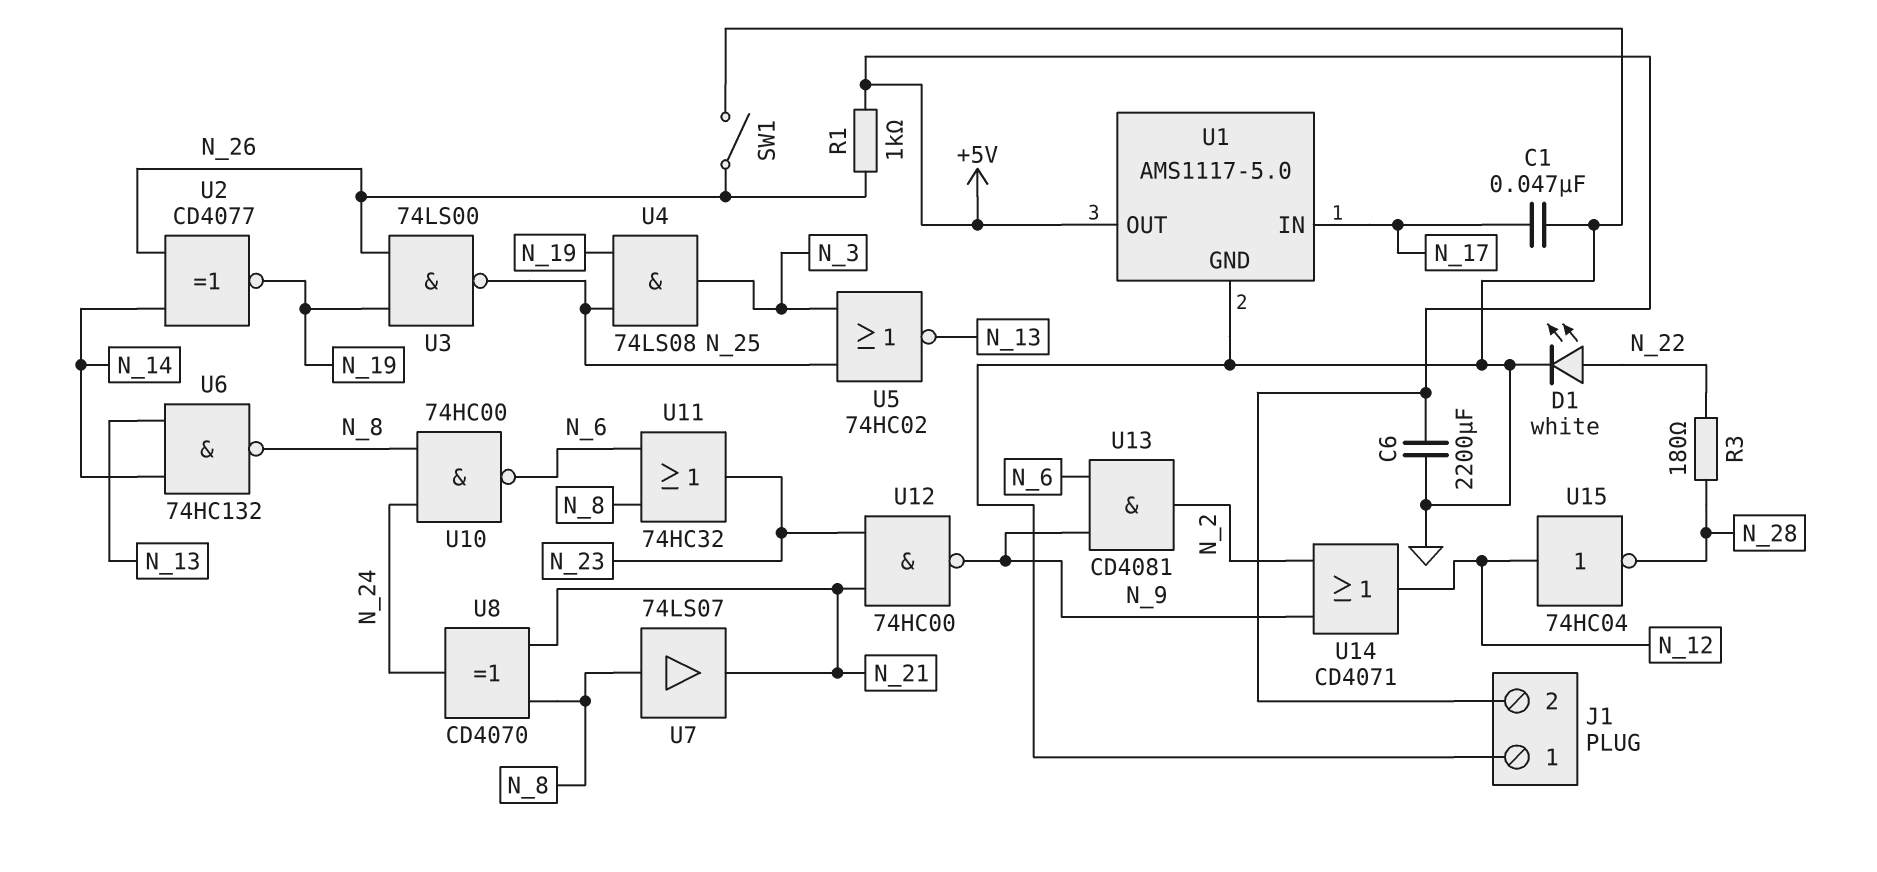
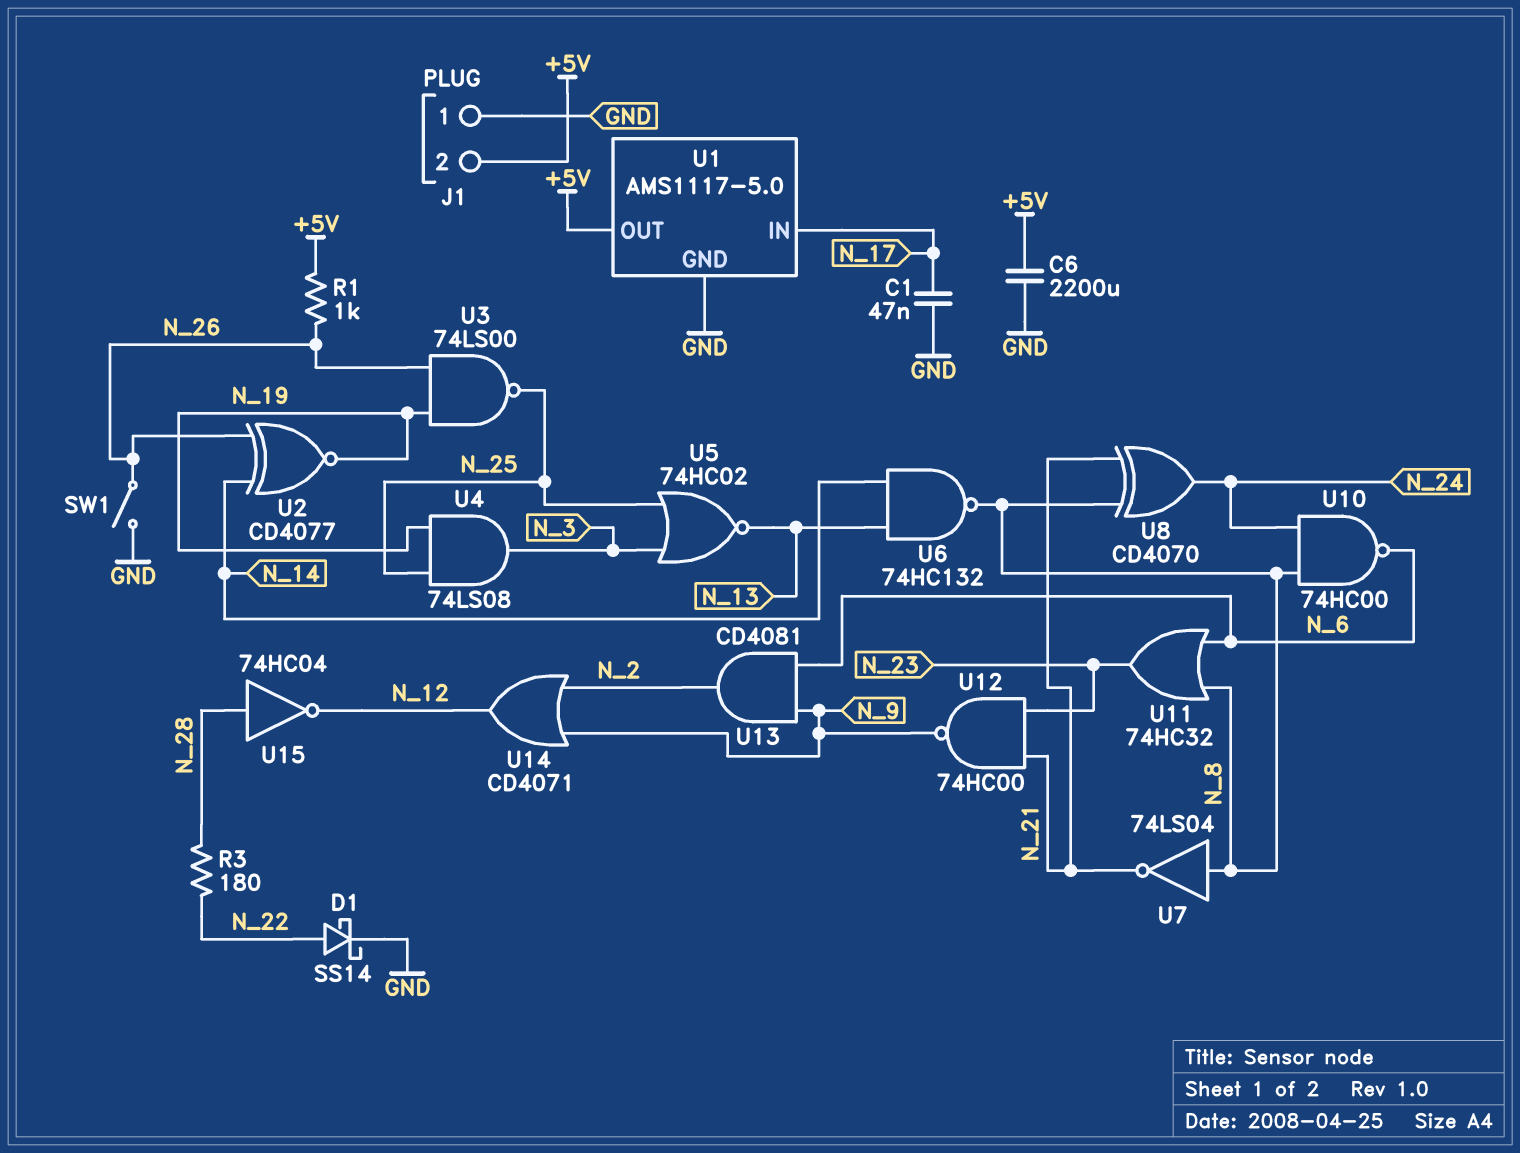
D1: LED white (A N_22, K GND) -> schottky SS14 (A N_22, K GND)
U7: buffer 74LS07 (in N_8, out N_21) -> NOT 74LS04 (in N_8, out N_21)
U15: NOT 74HC04 (in N_12, out N_28) -> NOT 74HC04 (in N_28, out N_12)

